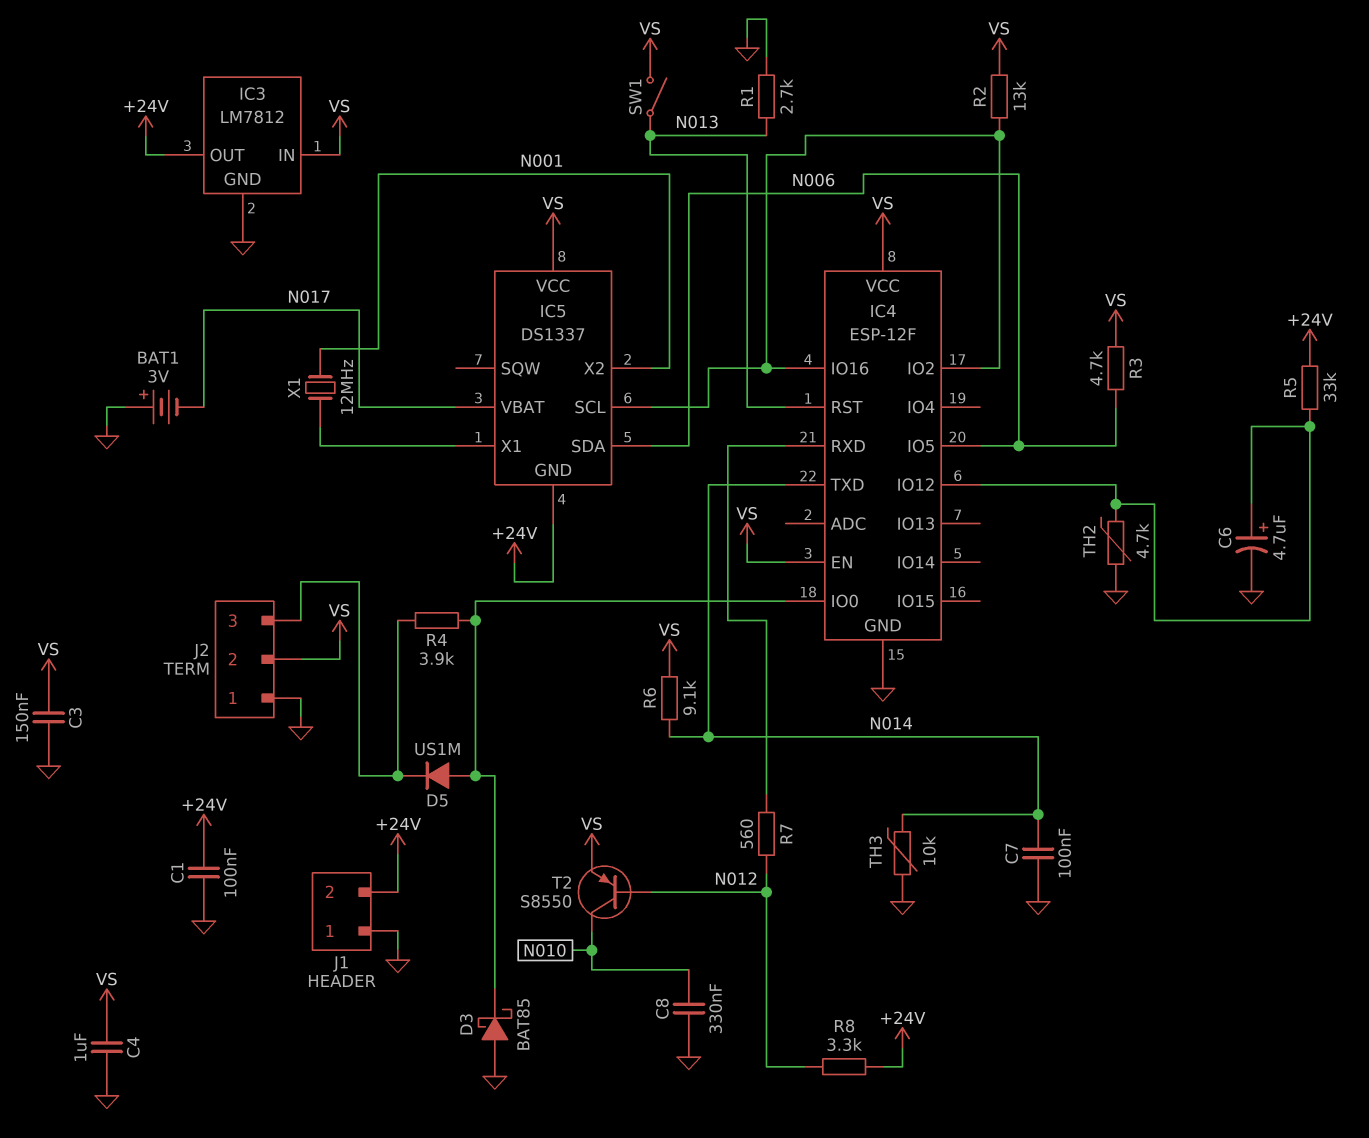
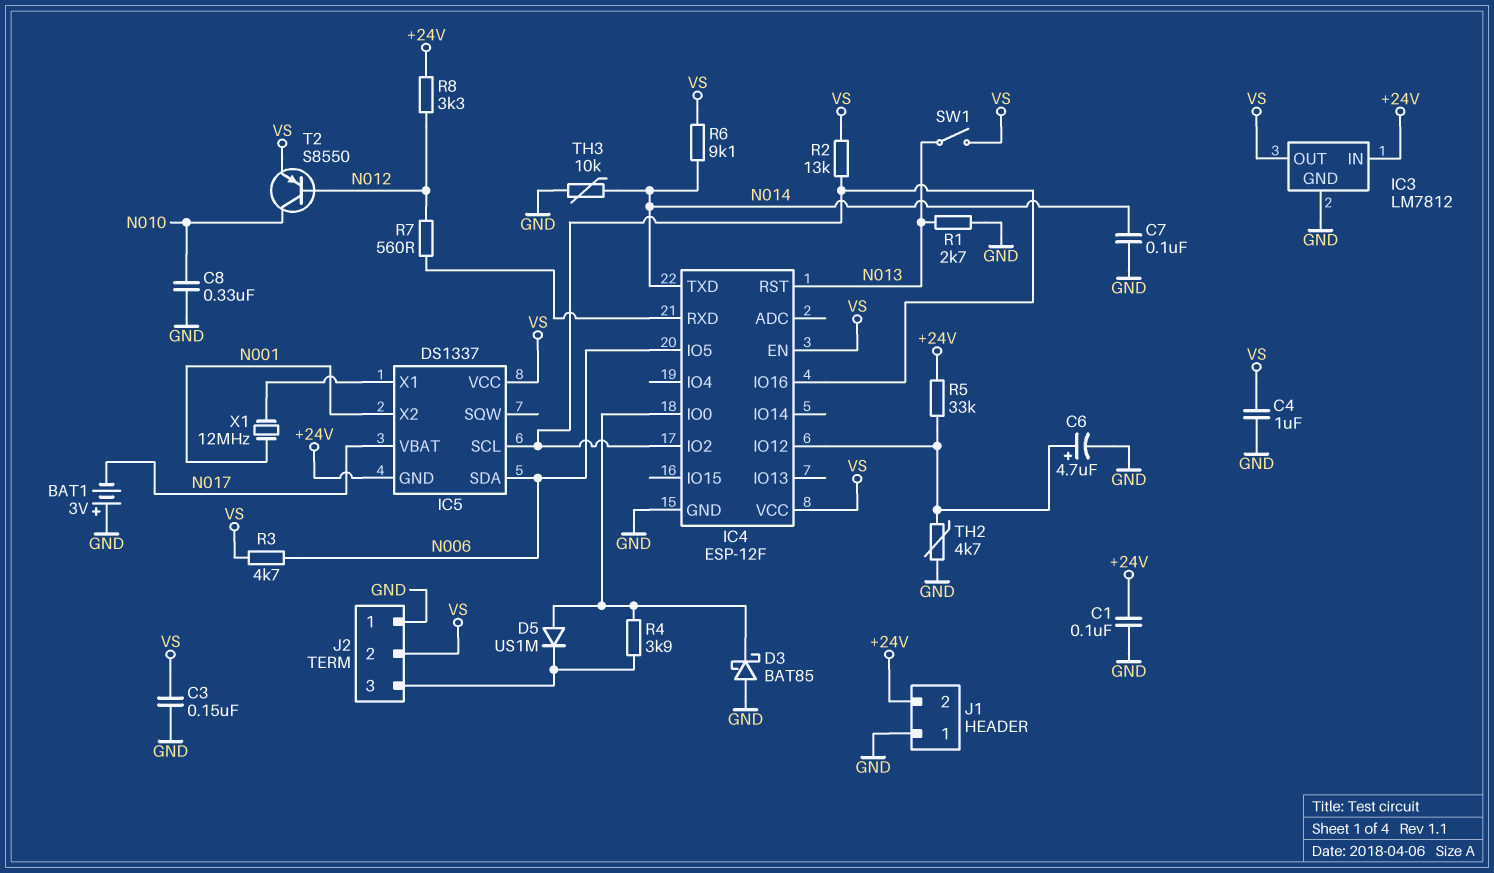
IC3 pin IN: VS -> +24V
IC3 pin OUT: +24V -> VS

